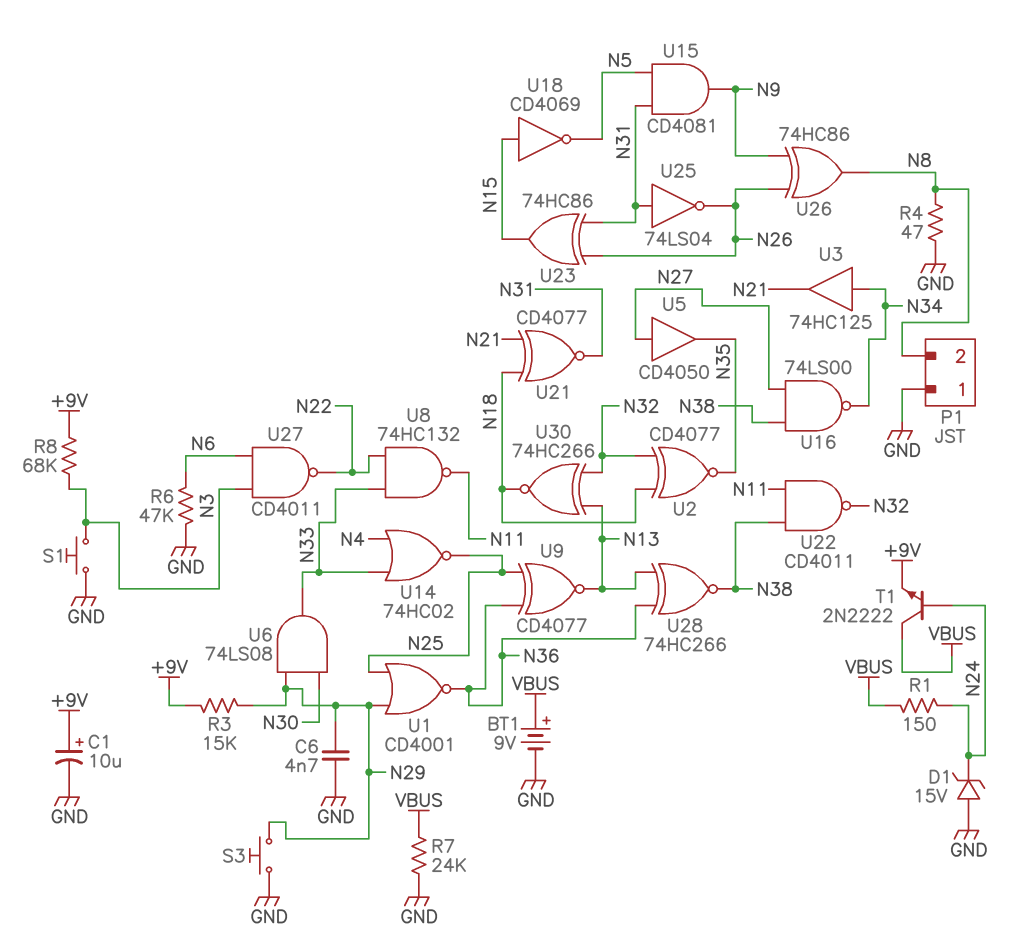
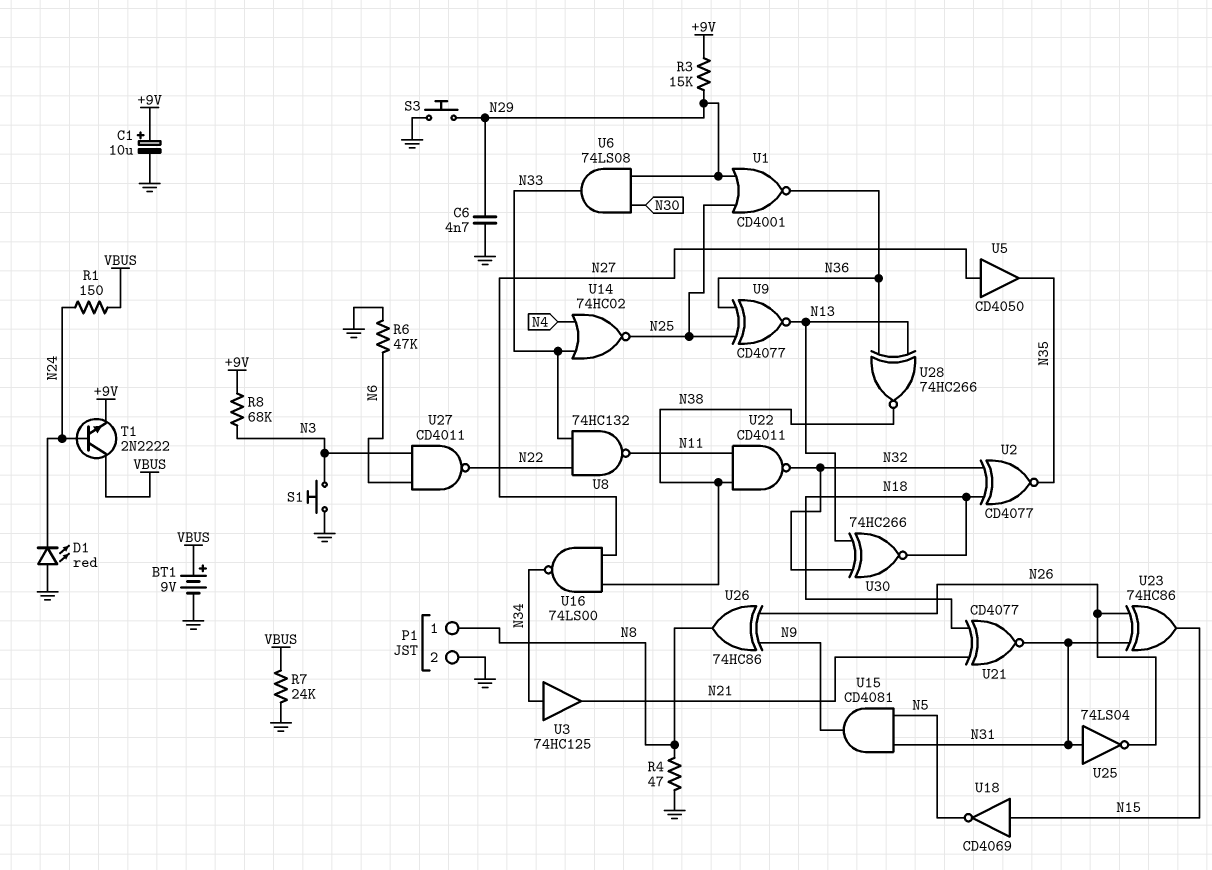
D1: zener 15V (A GND, K N24) -> LED red (A GND, K N24)
P1 pin 1: GND -> N8
P1 pin 2: N8 -> GND

